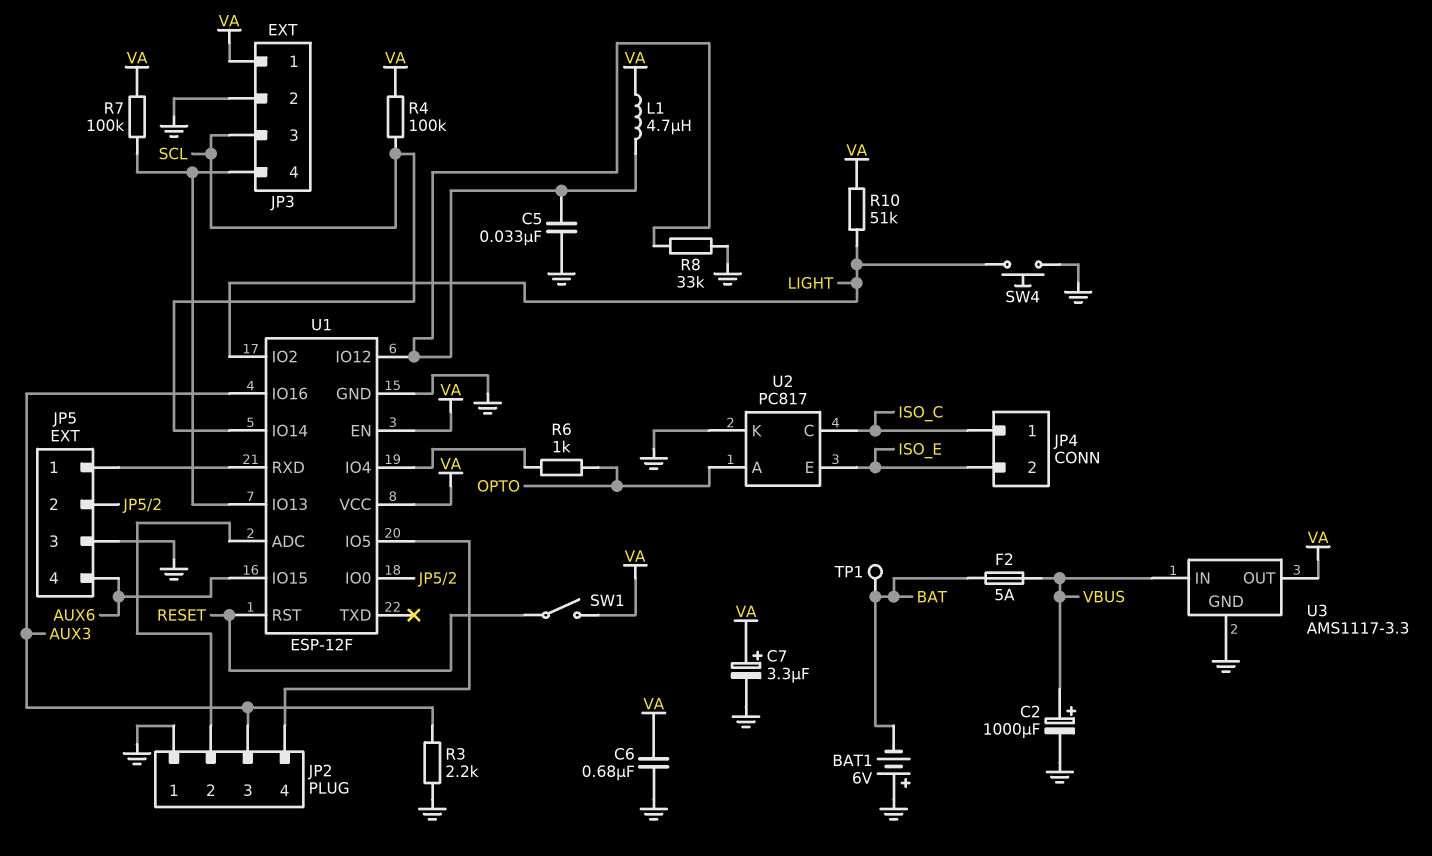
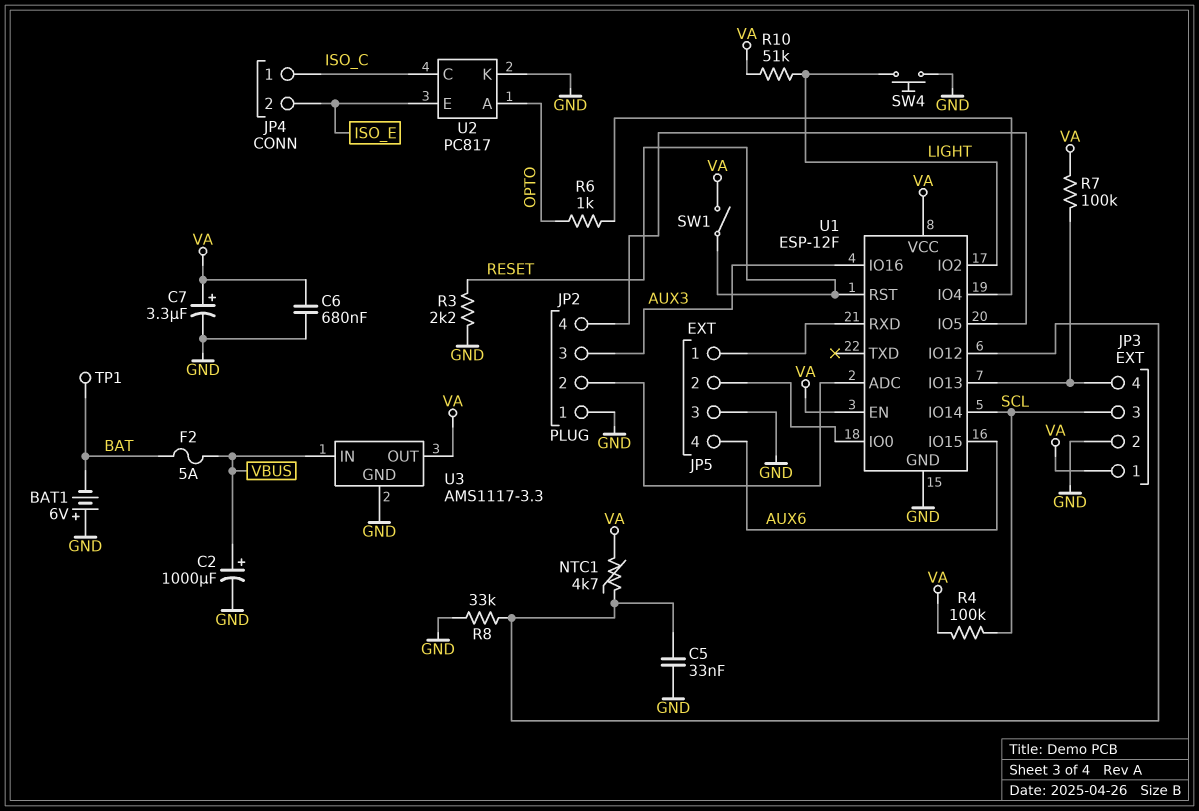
L1: 4.7uH (U1/IO12, VA) -> none
NTC1: none -> 4.7k (U1/IO12, VA)
R3: 2.2k (AUX3, GND) -> 2.2k (GND, RESET)

